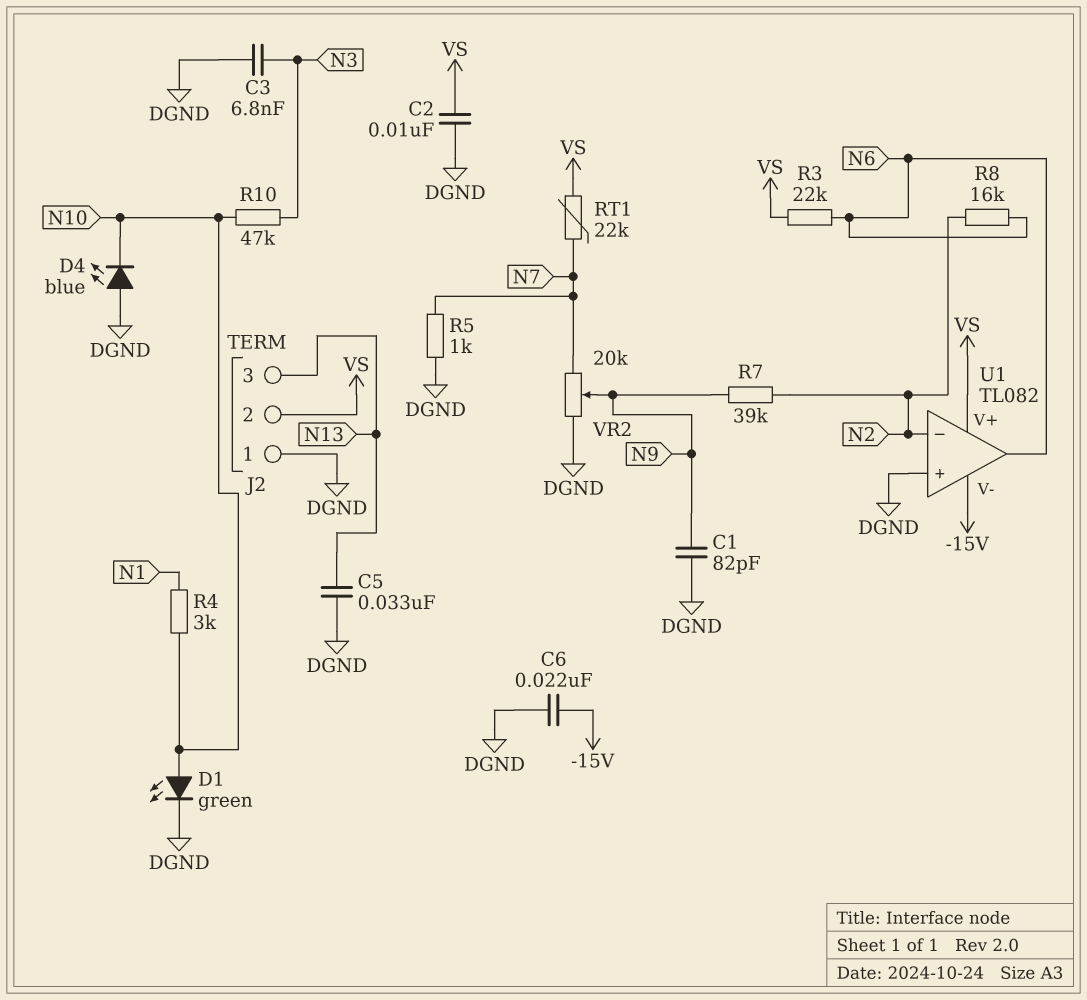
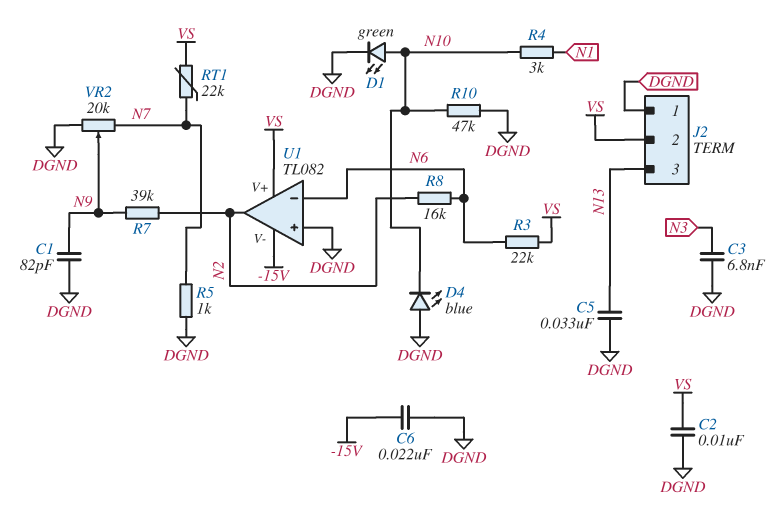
R10: 47k (N3, N10) -> 47k (DGND, N10)
U1 pin in-: N2 -> N6
U1 pin out: N6 -> N2

